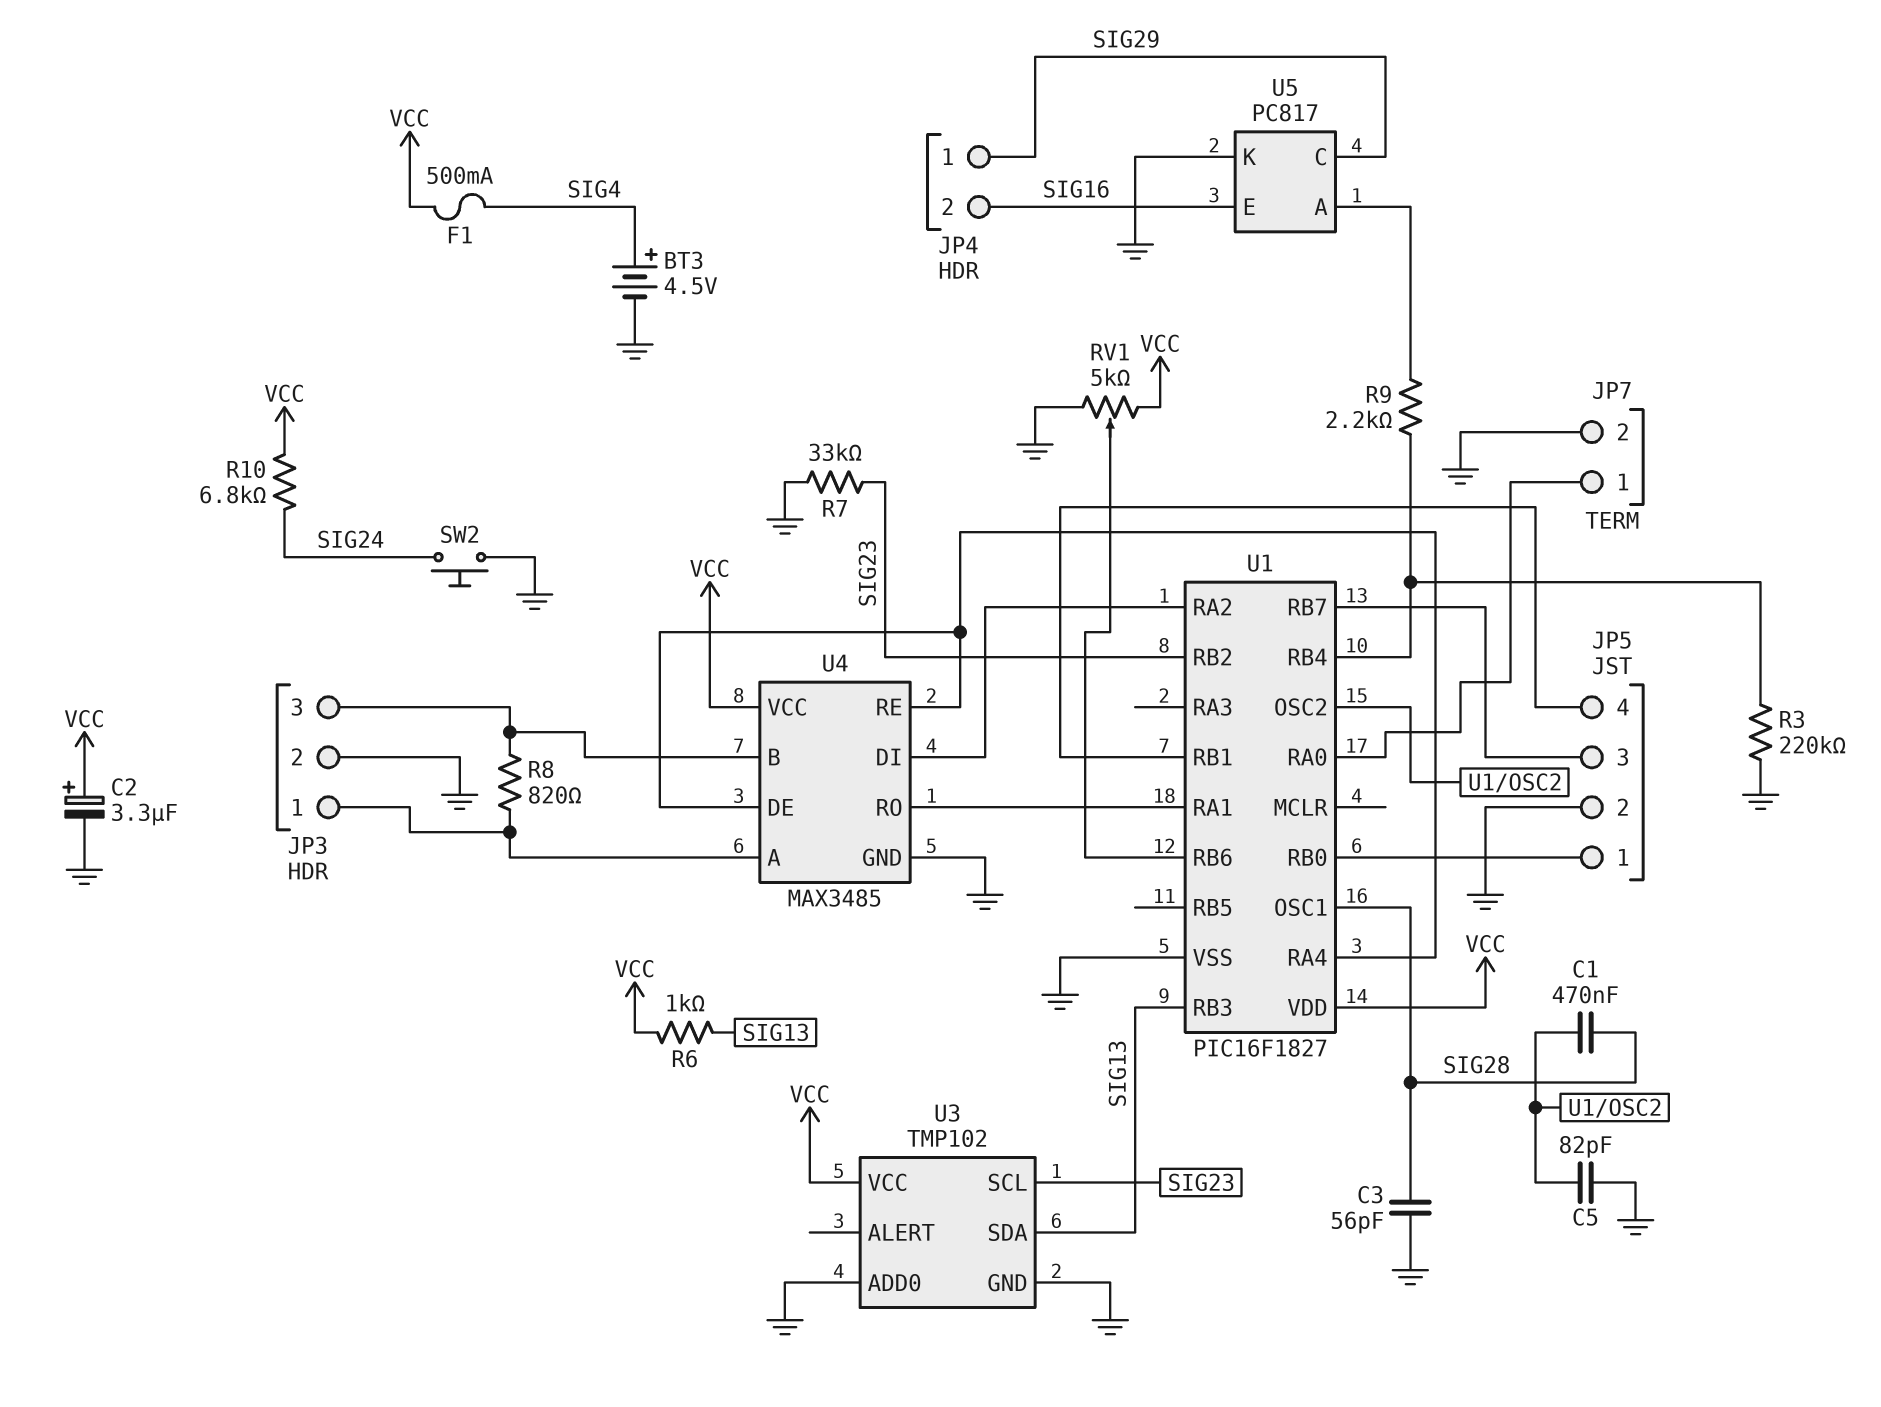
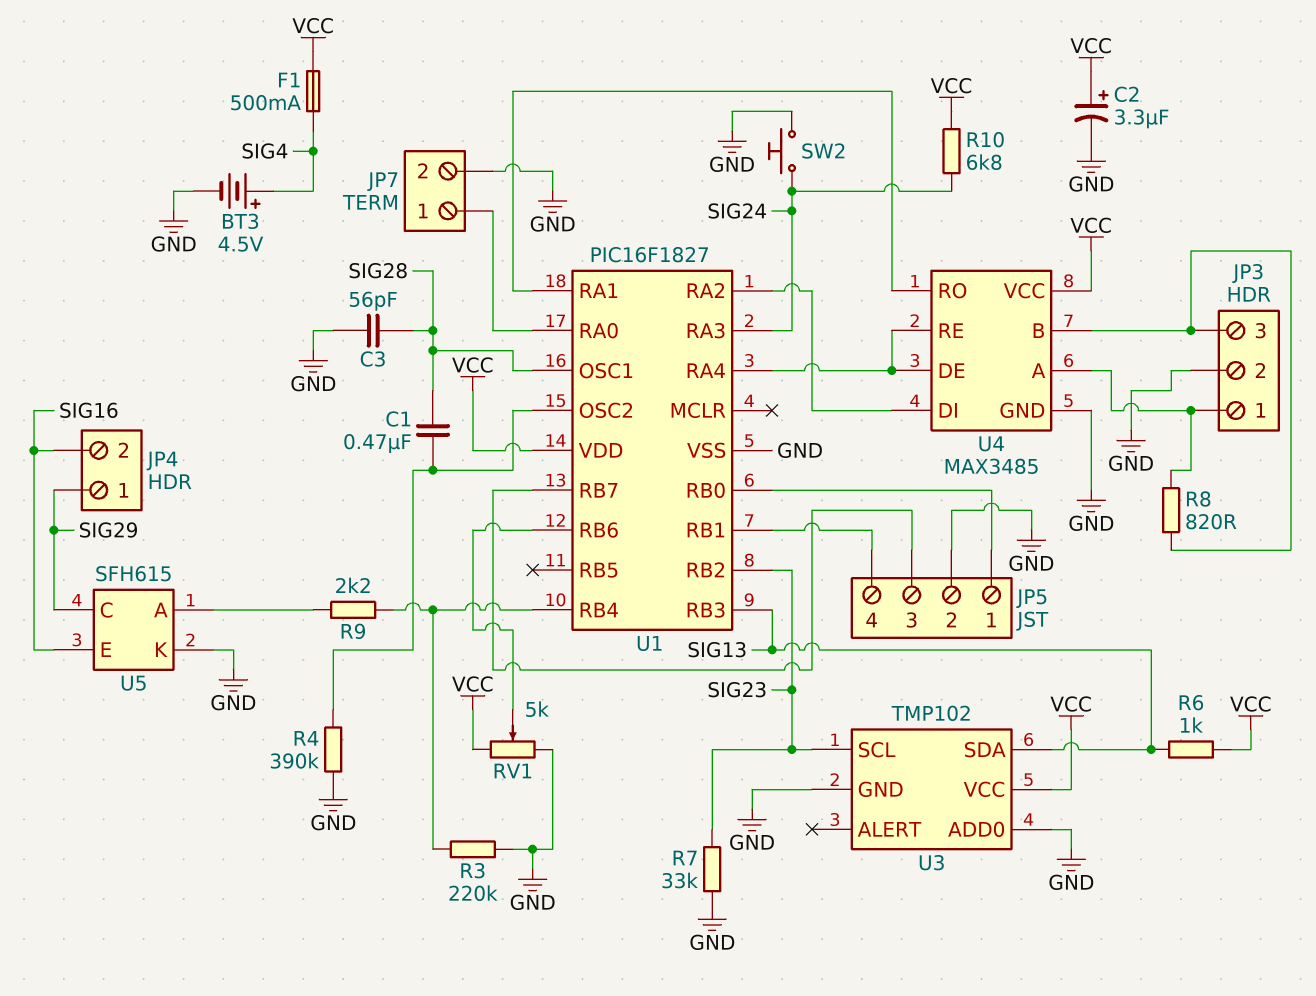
C5: 82pF (GND, U1/OSC2) -> none
R4: none -> 390k (GND, U1/OSC2)
U1 pin RA3: none -> SIG24
U5: PC817 -> SFH615

